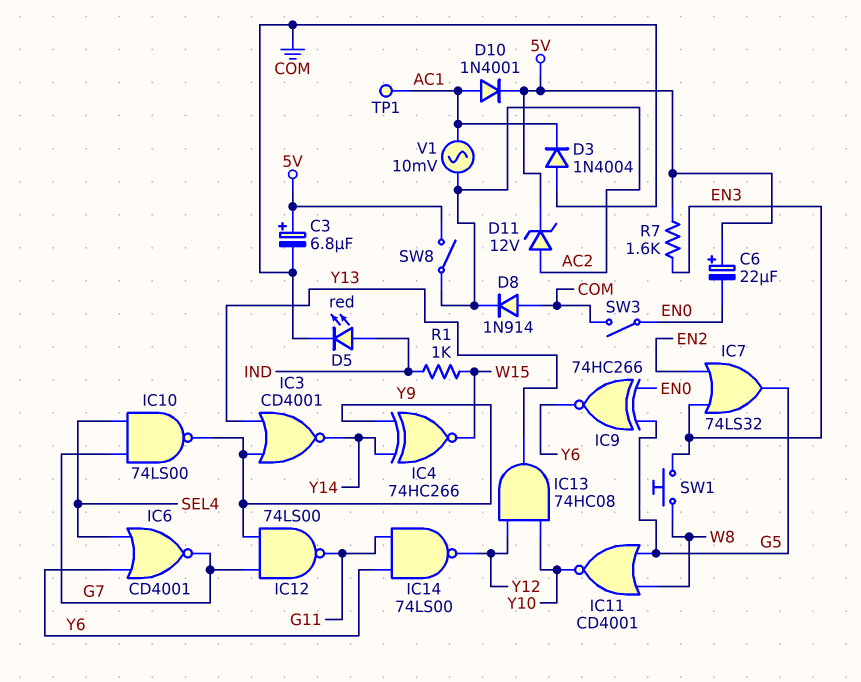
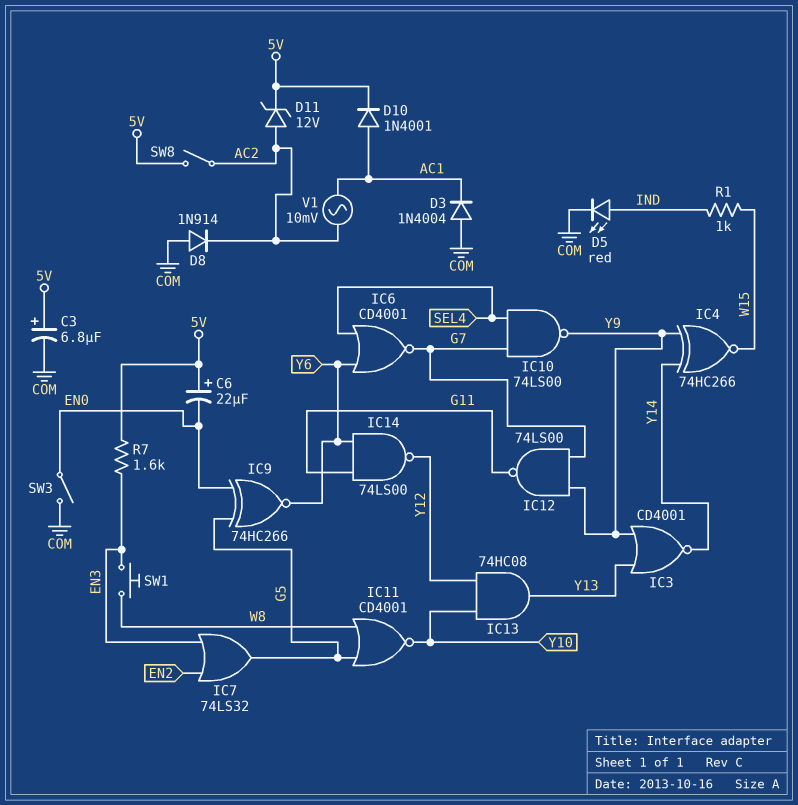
TP1: test point (AC1) -> none

